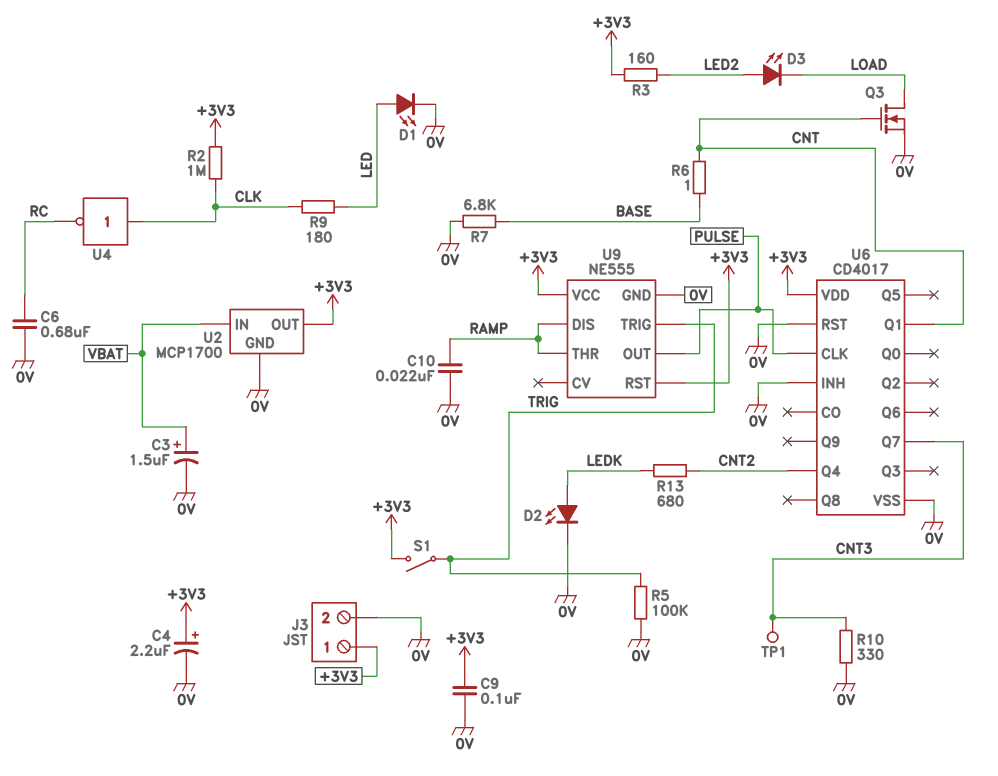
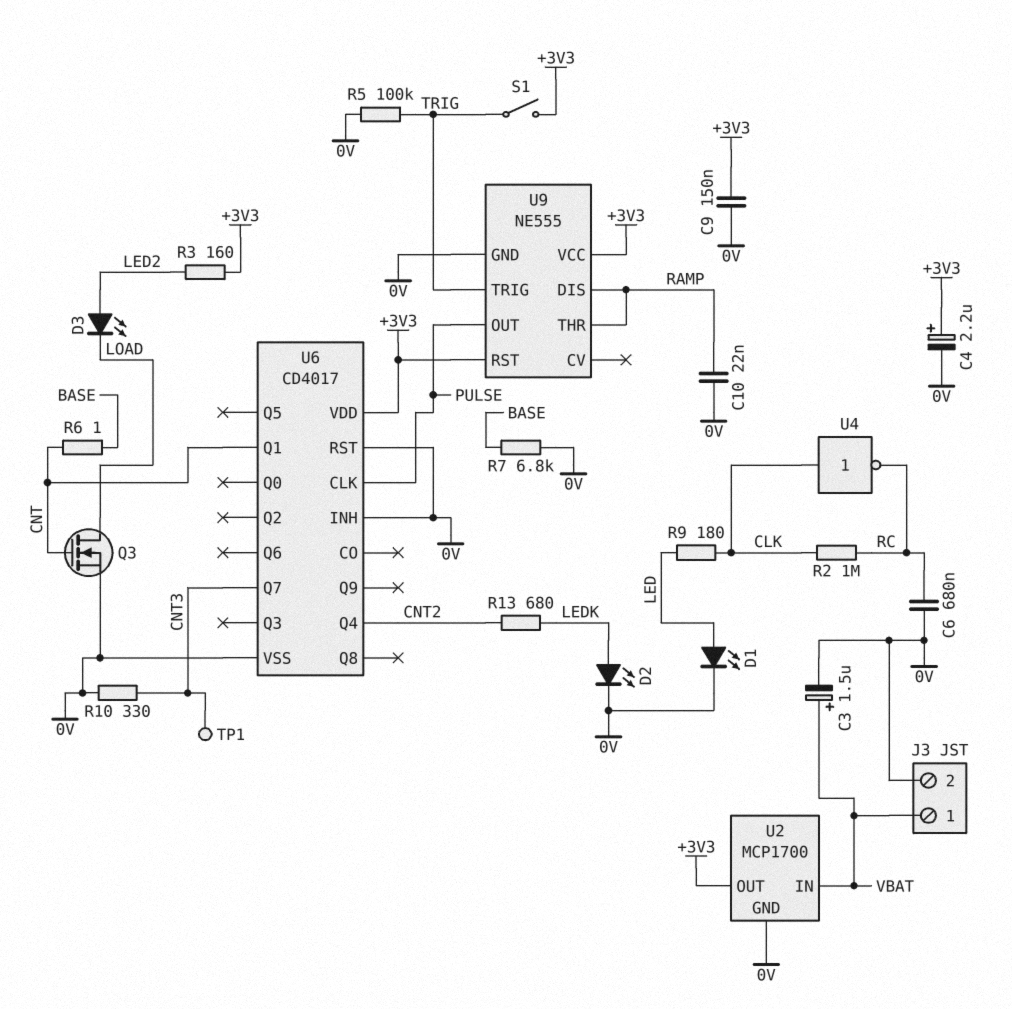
C9: 100nF (+3V3, 0V) -> 150nF (+3V3, 0V)
J3 pin 1: +3V3 -> VBAT
R2: 1M (+3V3, CLK) -> 1M (CLK, RC)

